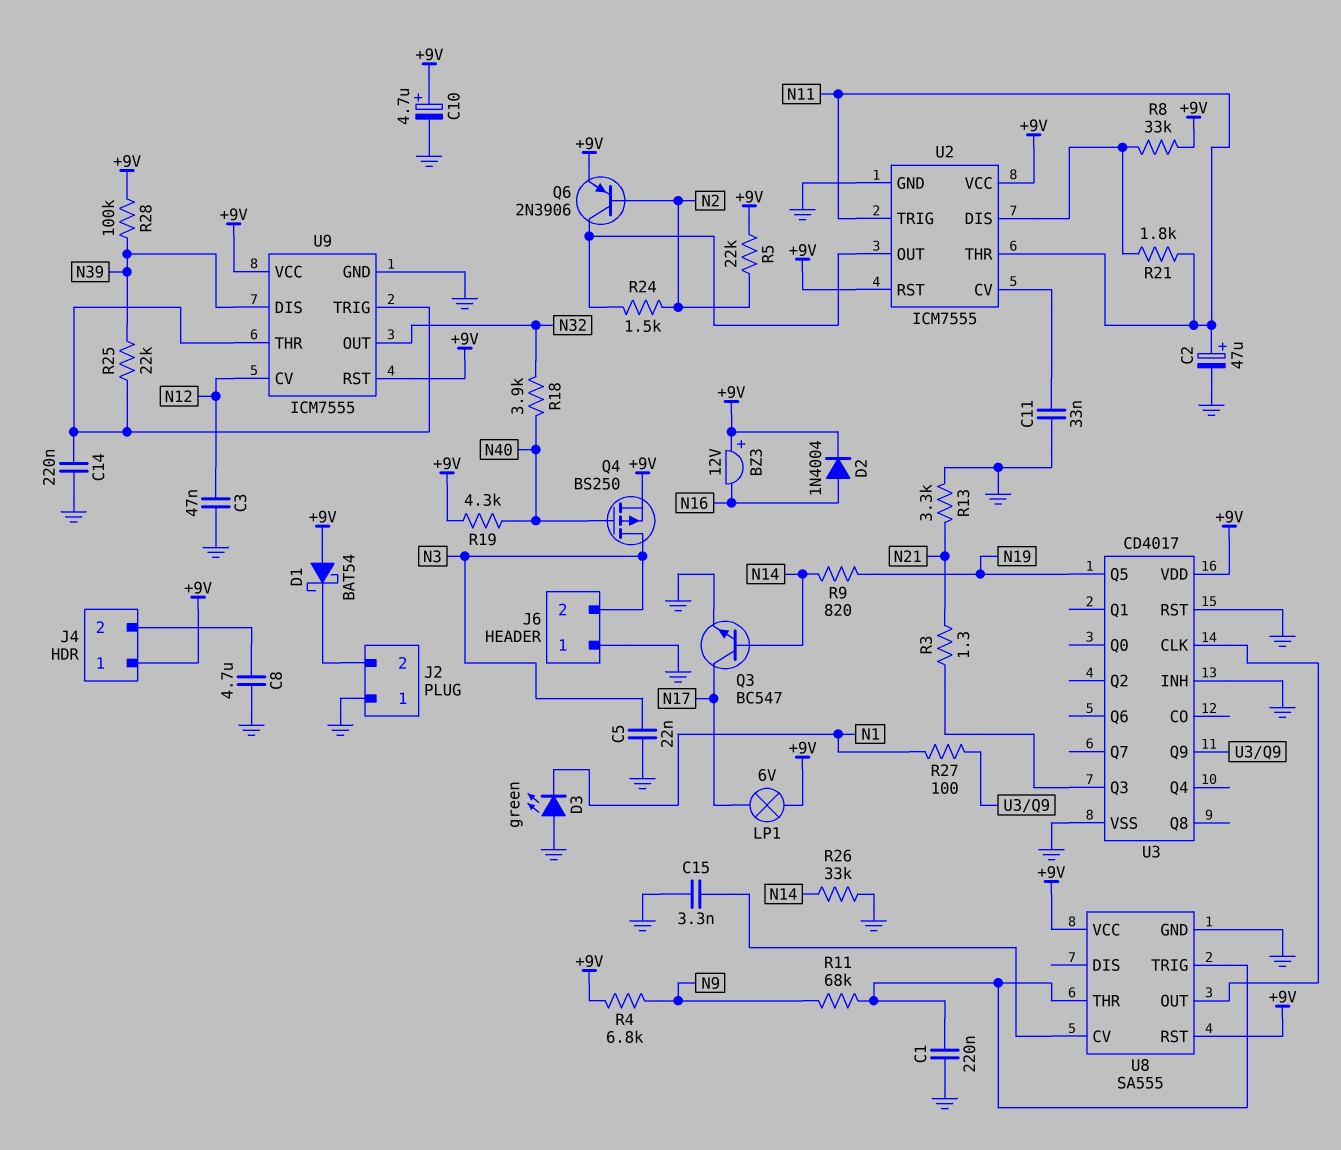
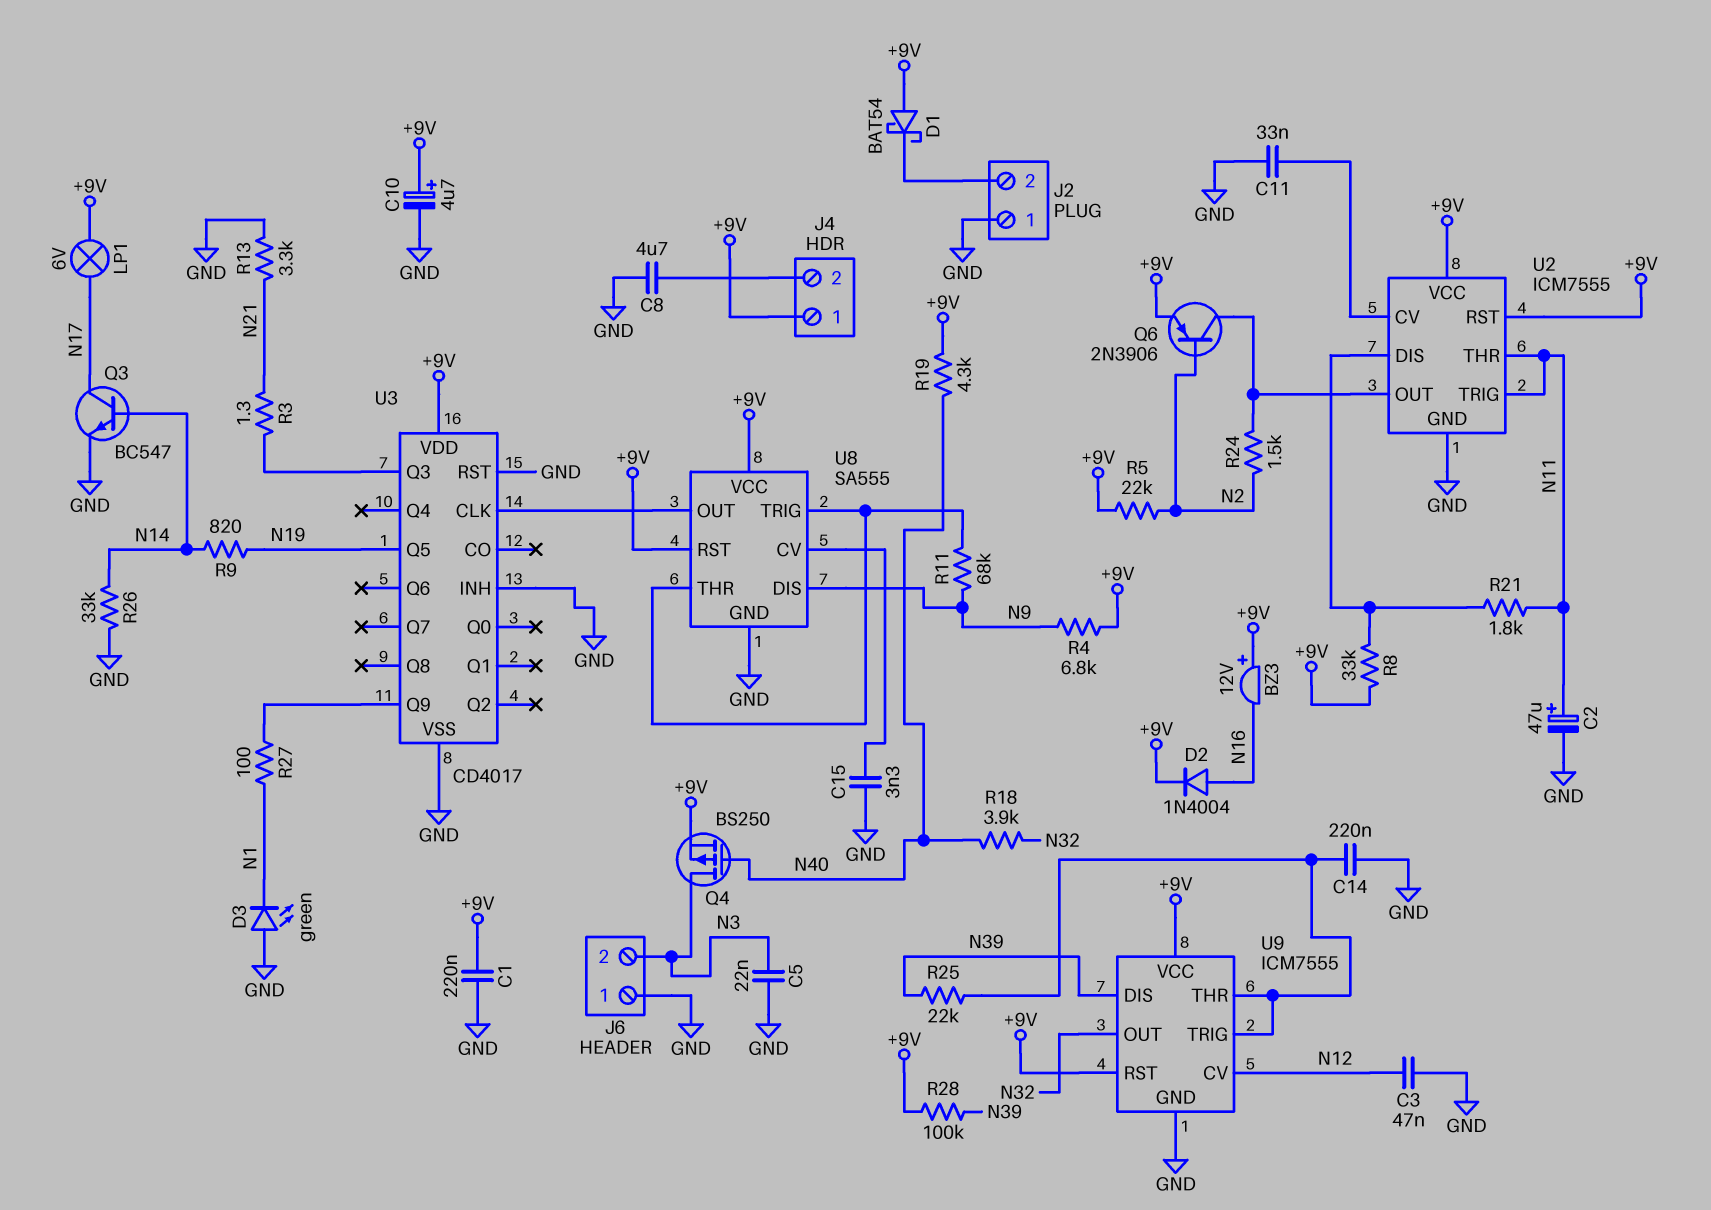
C1: 220nF (GND, U8/THR) -> 220nF (+9V, GND)
U8 pin DIS: none -> N9

